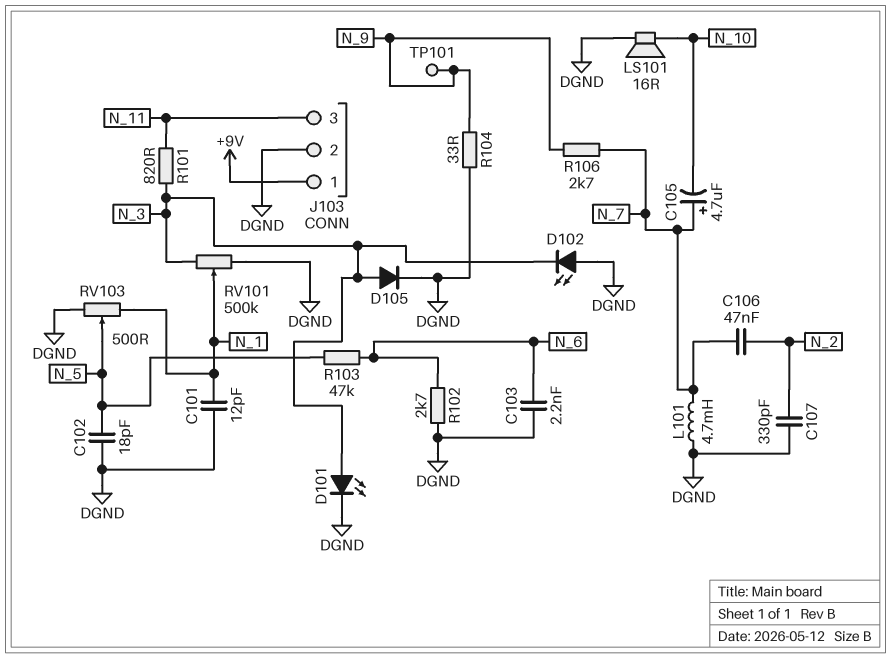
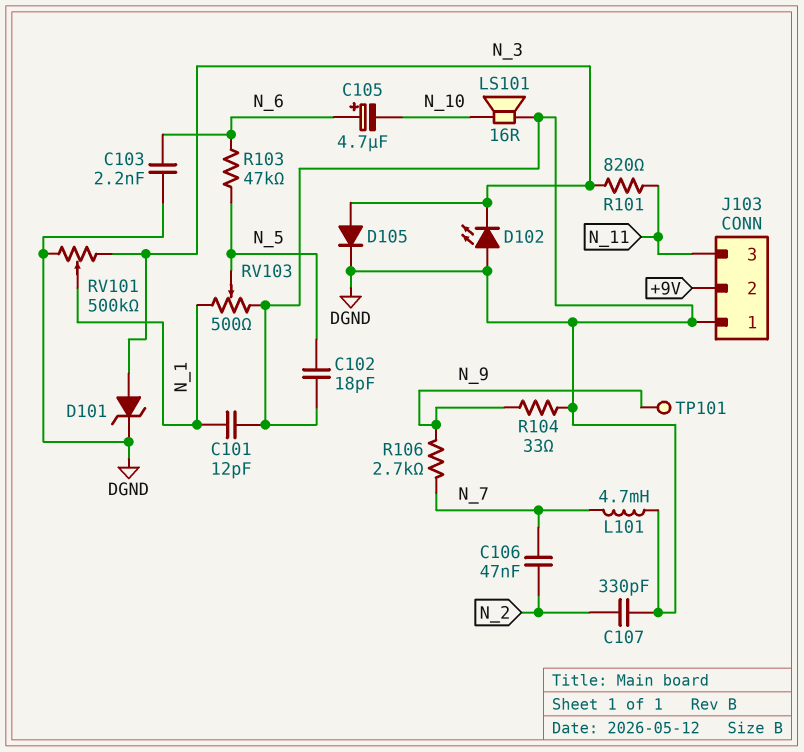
C105: 4.7uF (plus N_7, minus N_10) -> 4.7uF (plus N_6, minus N_10)
D101: LED (A N_3, K DGND) -> zener (A N_3, K DGND)
J103 pin 1: +9V -> DGND
J103 pin 2: DGND -> +9V
R102: 2.7k (DGND, N_6) -> none

